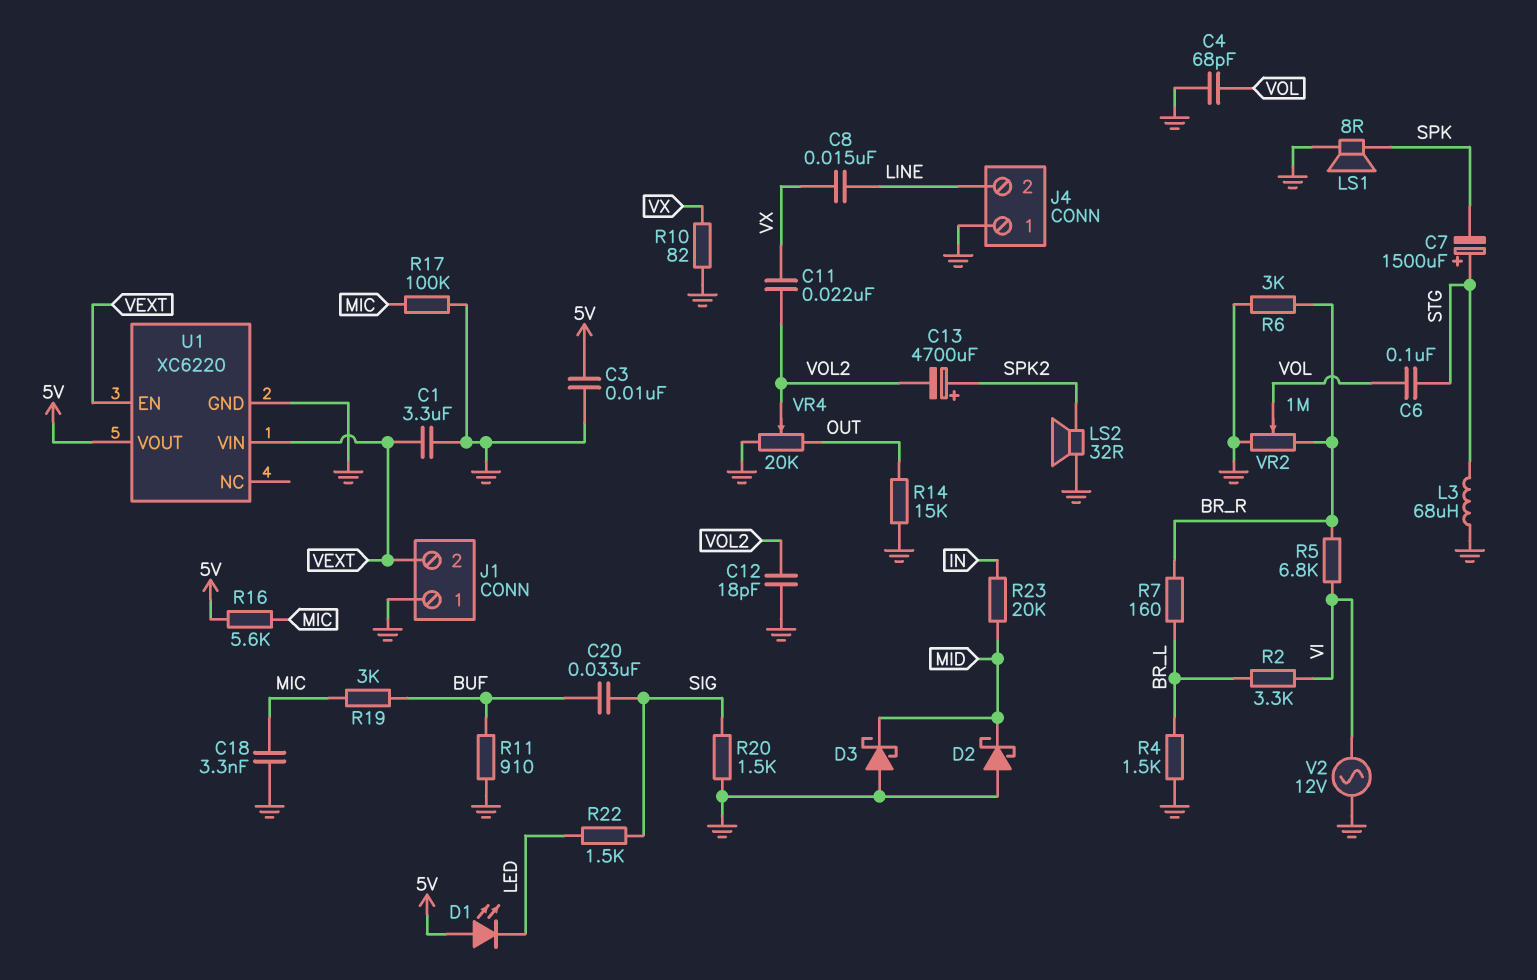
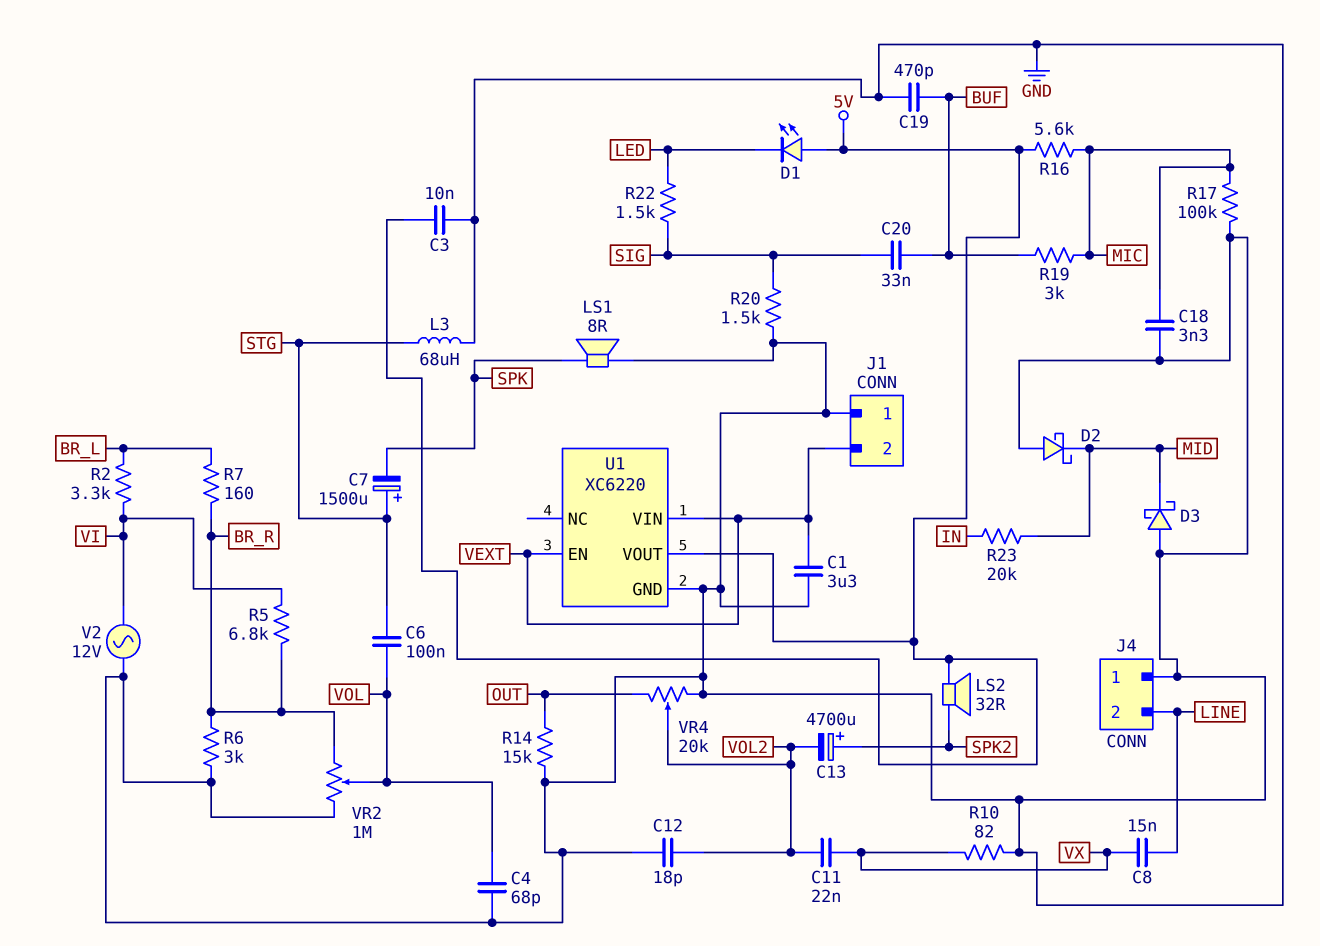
C19: none -> 470pF (BUF, GND)
LS2: speaker 32R (GND, SPK2) -> speaker 32R (5V, SPK2)
R4: 1.5k (BR_L, GND) -> none
R11: 910 (BUF, GND) -> none

